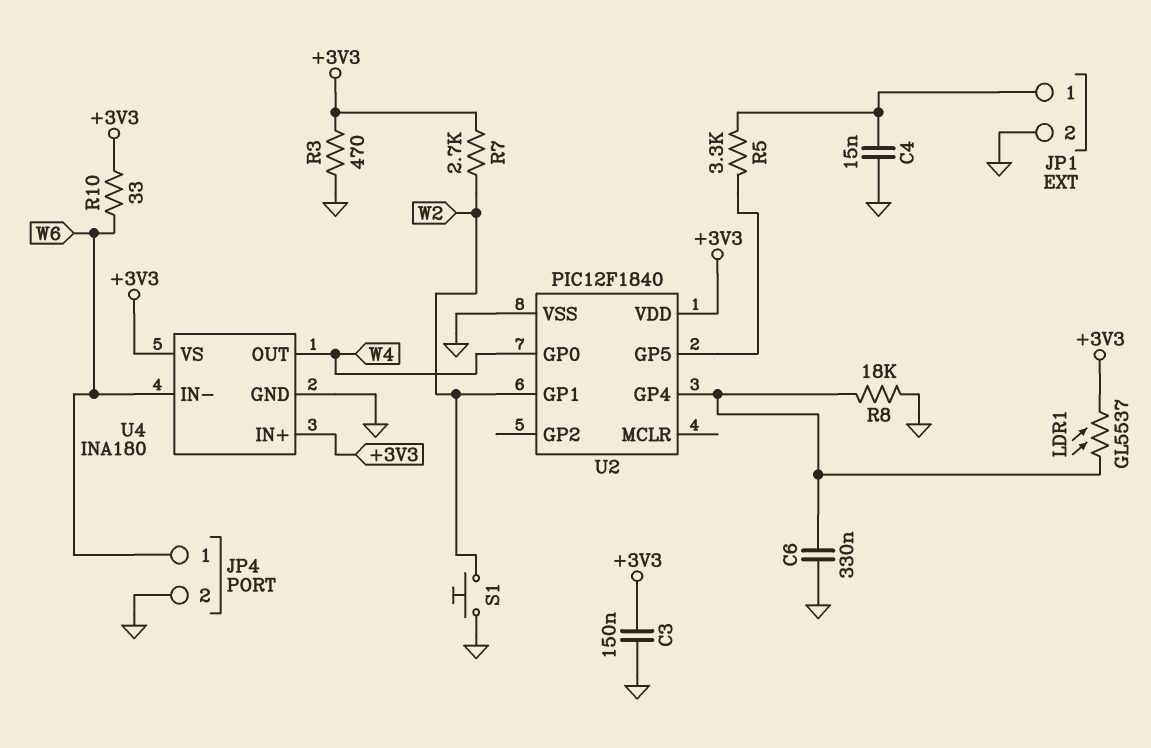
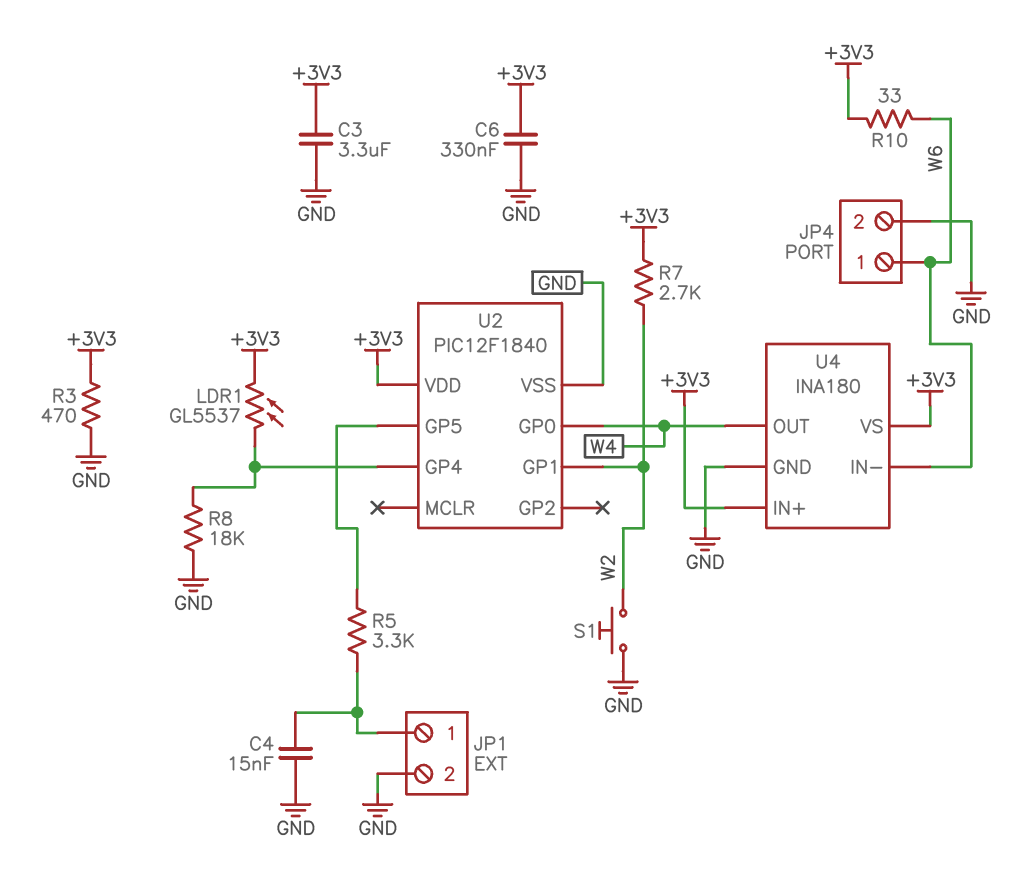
C3: 150nF (+3V3, GND) -> 3.3uF (+3V3, GND)
C6: 330nF (GND, U2/GP4) -> 330nF (+3V3, GND)

